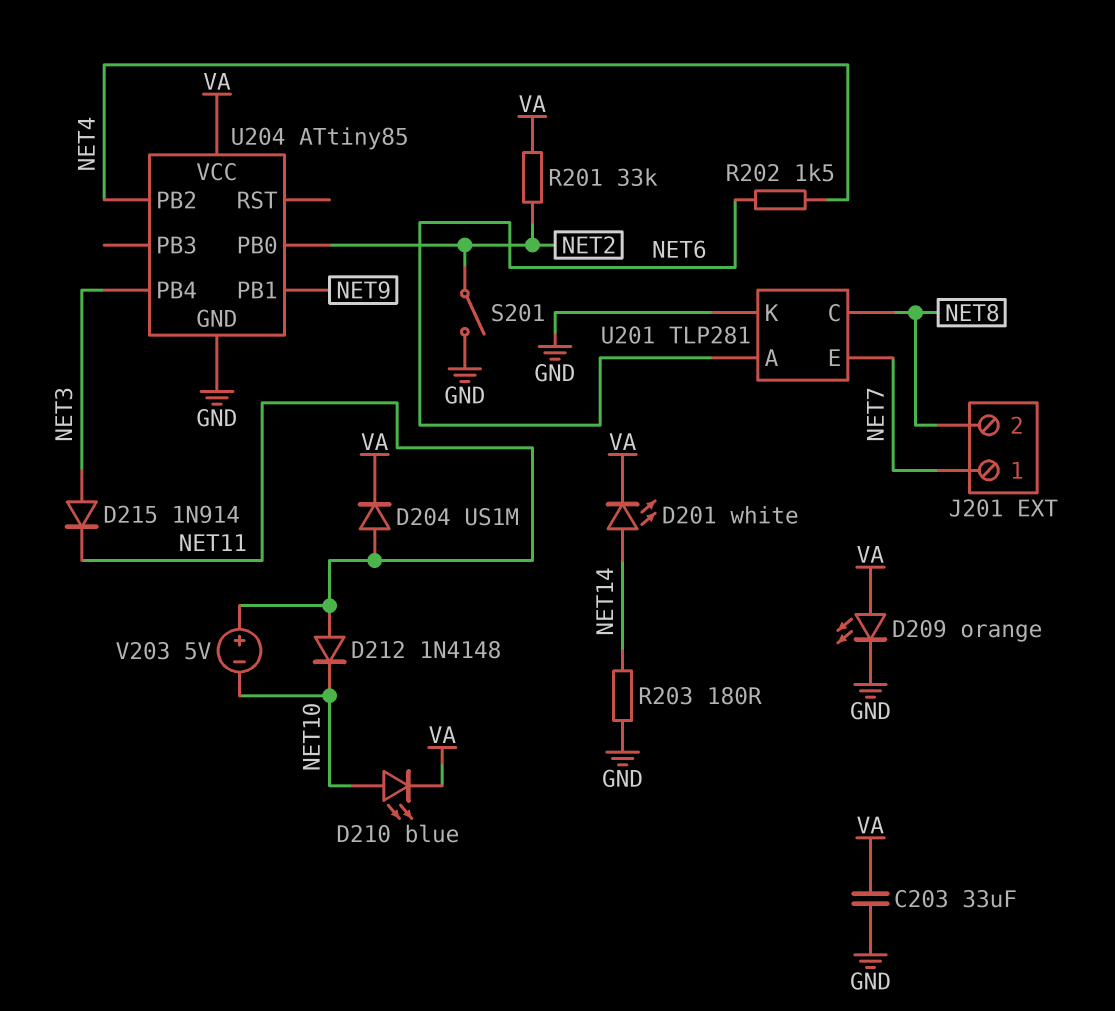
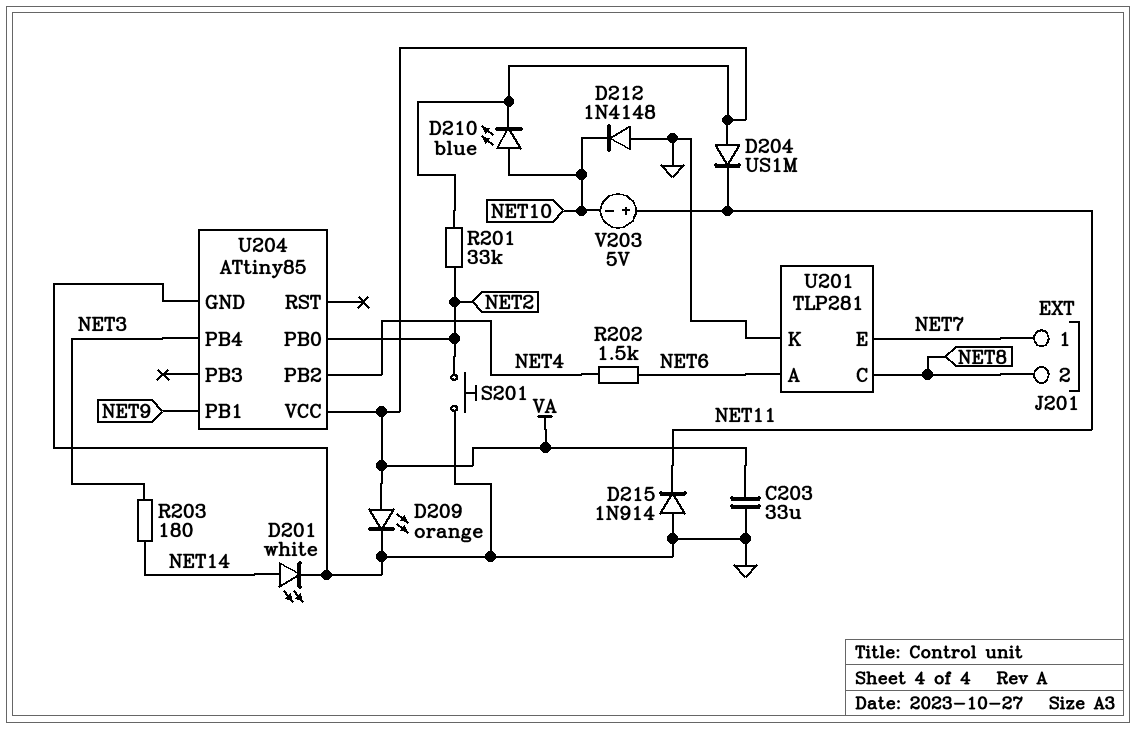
D201: LED white (A NET14, K VA) -> LED white (A NET14, K GND)
D204: diode US1M (A NET11, K VA) -> diode US1M (A VA, K NET11)
D212: diode 1N4148 (A NET11, K NET10) -> diode 1N4148 (A GND, K NET10)
D215: diode 1N914 (A NET3, K NET11) -> diode 1N914 (A GND, K NET11)
R203: 180 (GND, NET14) -> 180 (NET3, NET14)
S201: switch (GND, NET2) -> button (GND, NET2)

